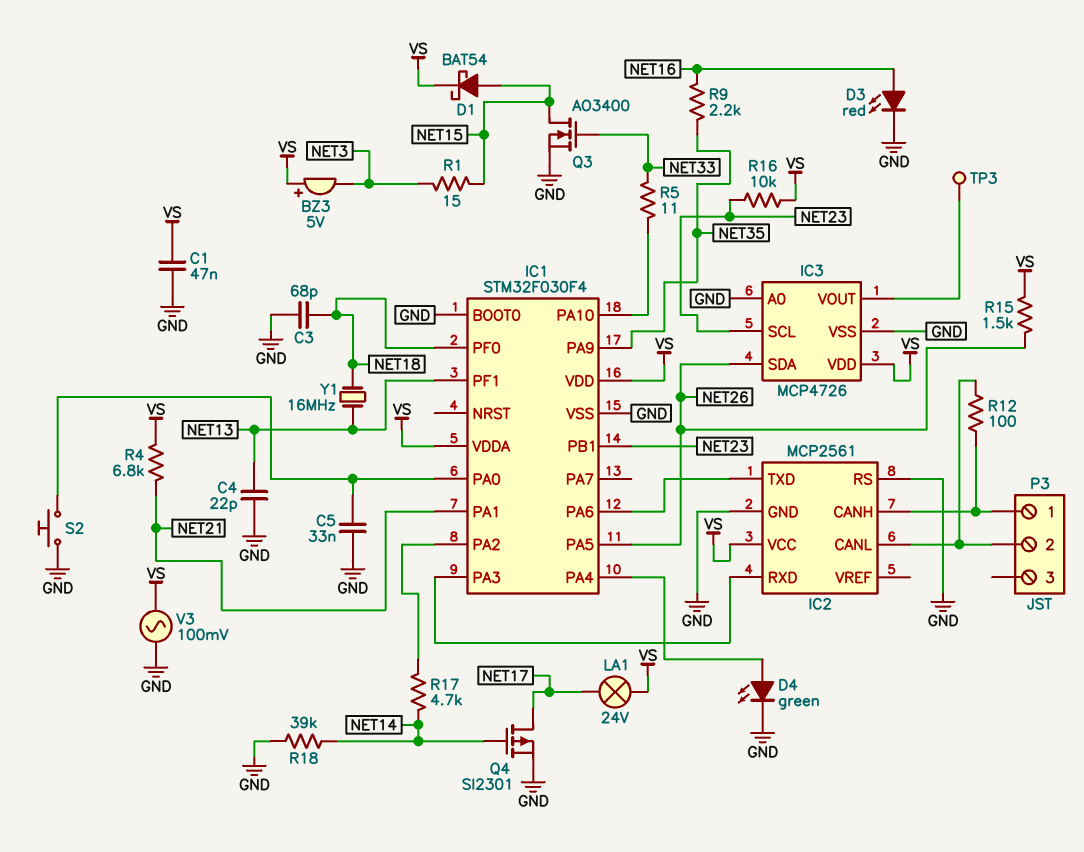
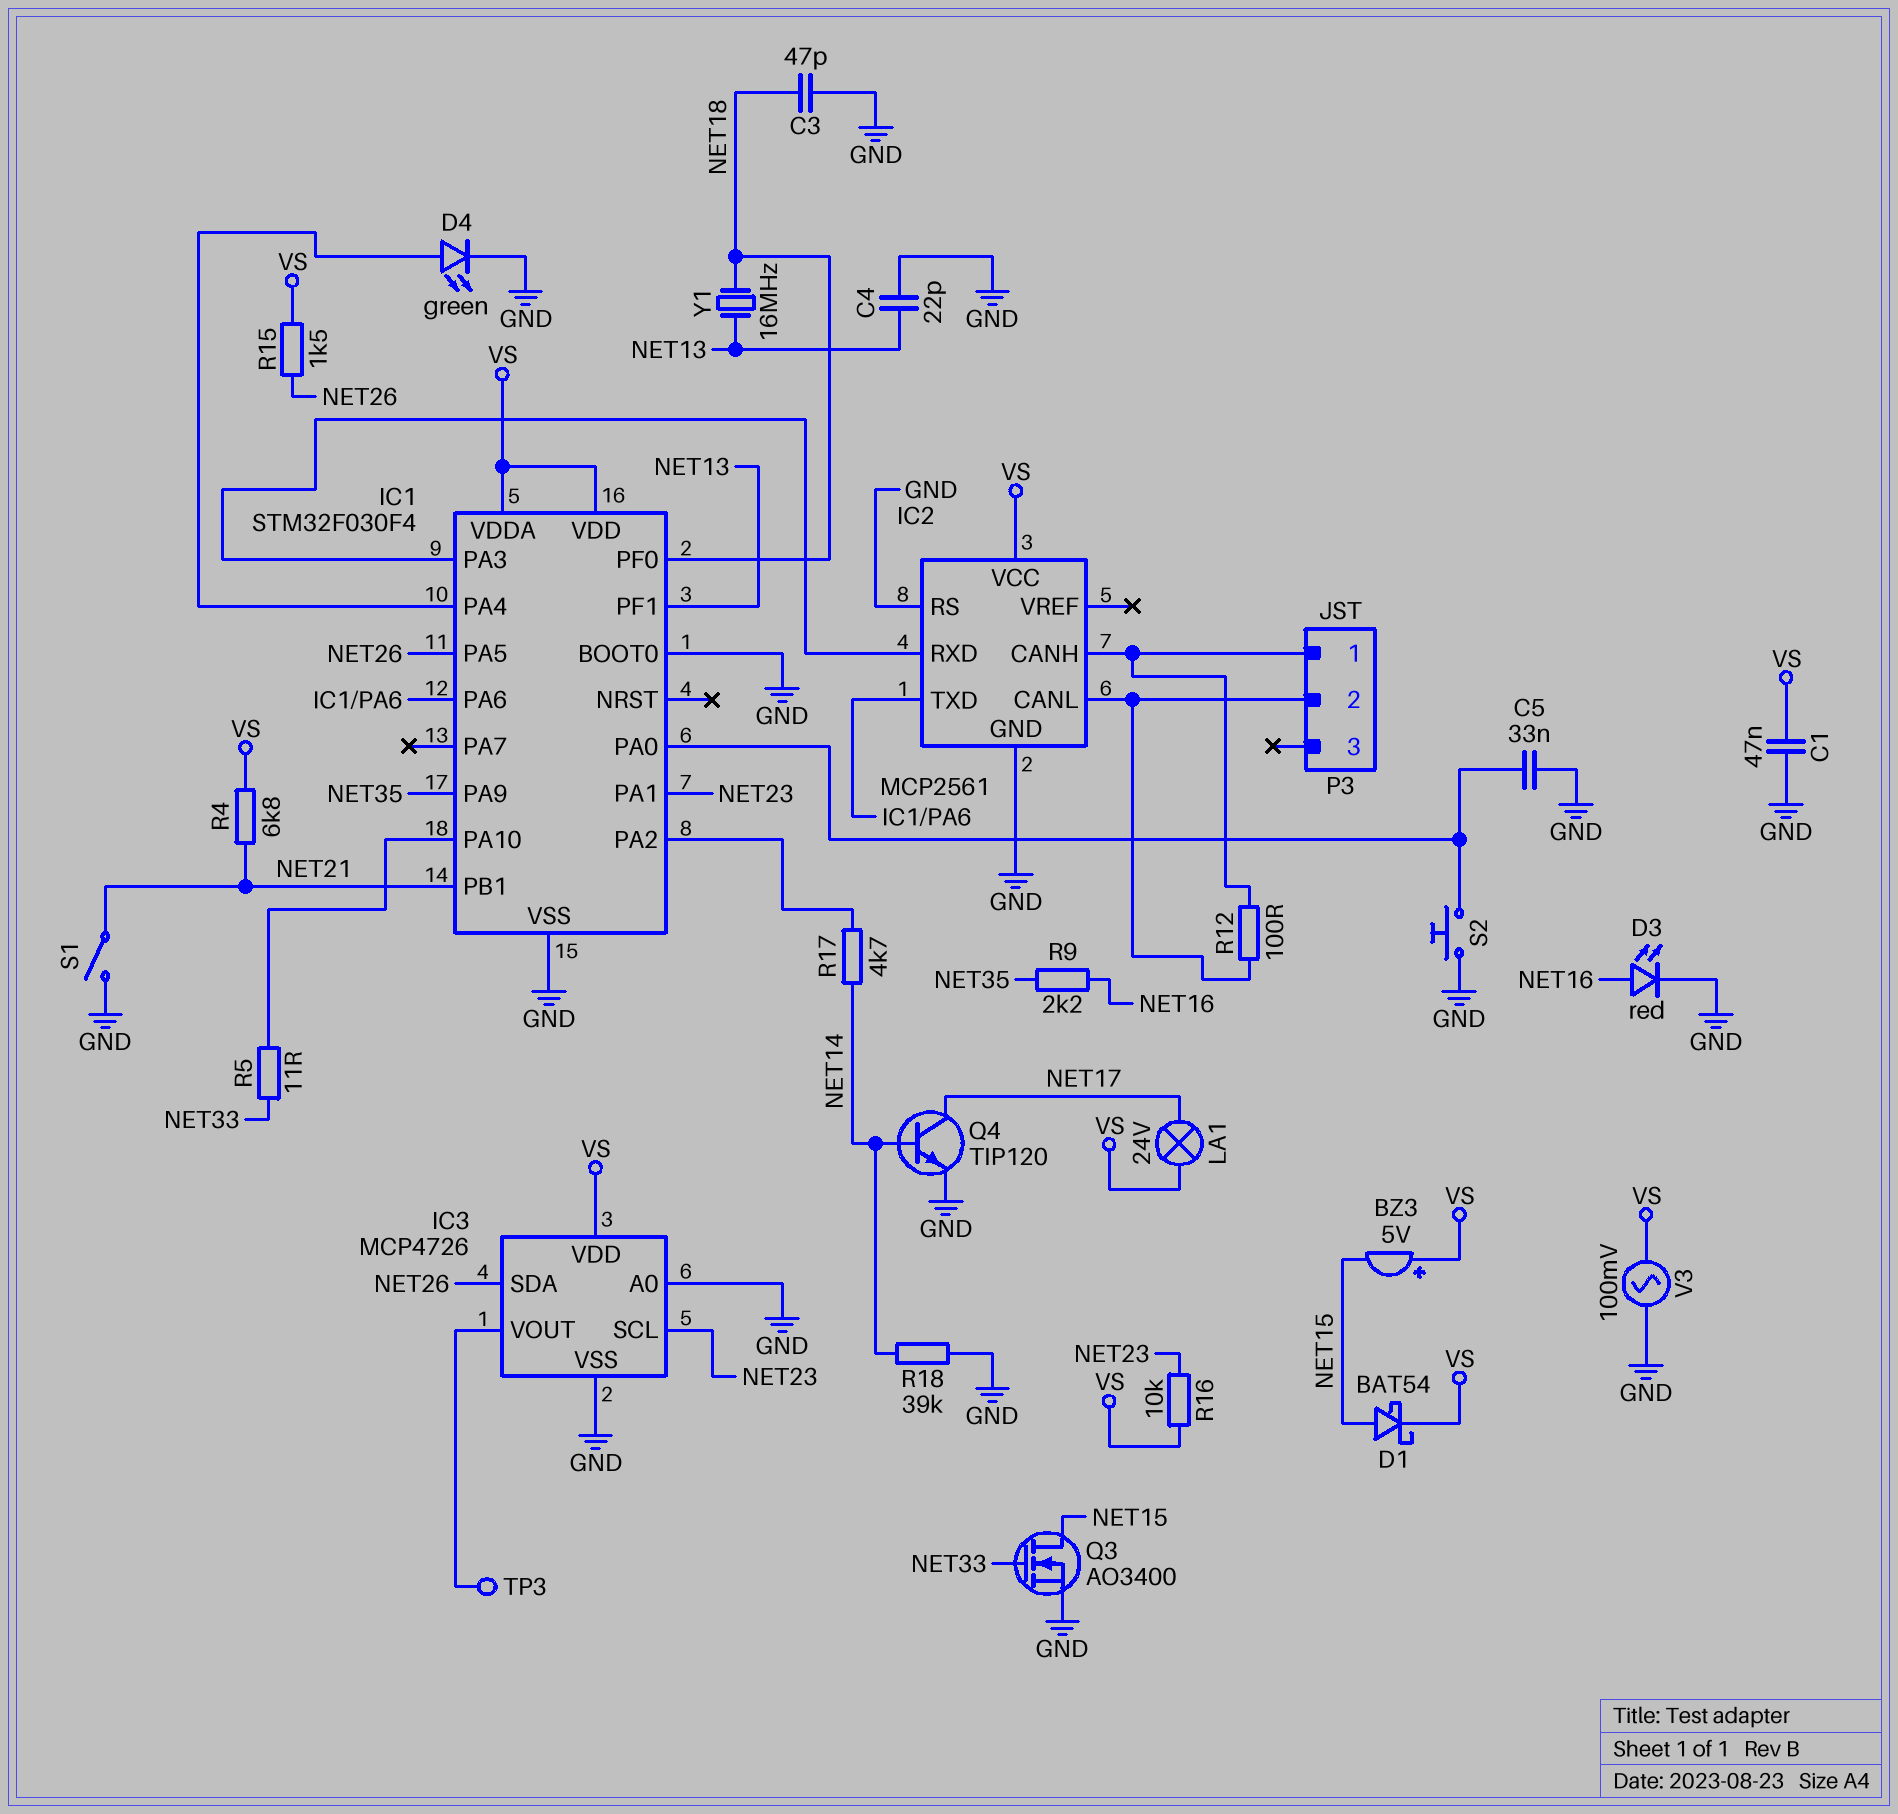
BZ3: buzzer 5V (plus VS, minus NET3) -> buzzer 5V (plus VS, minus NET15)
C3: 68pF (GND, NET18) -> 47pF (GND, NET18)
IC1 pin PA1: NET21 -> NET23
IC1 pin PB1: NET23 -> NET21
Q4: PMOS SI2301 (G NET14, D NET17, S GND) -> NPN TIP120 (B NET14, C NET17, E GND)
R1: 15 (NET3, NET15) -> none
S1: none -> switch (GND, NET21)

